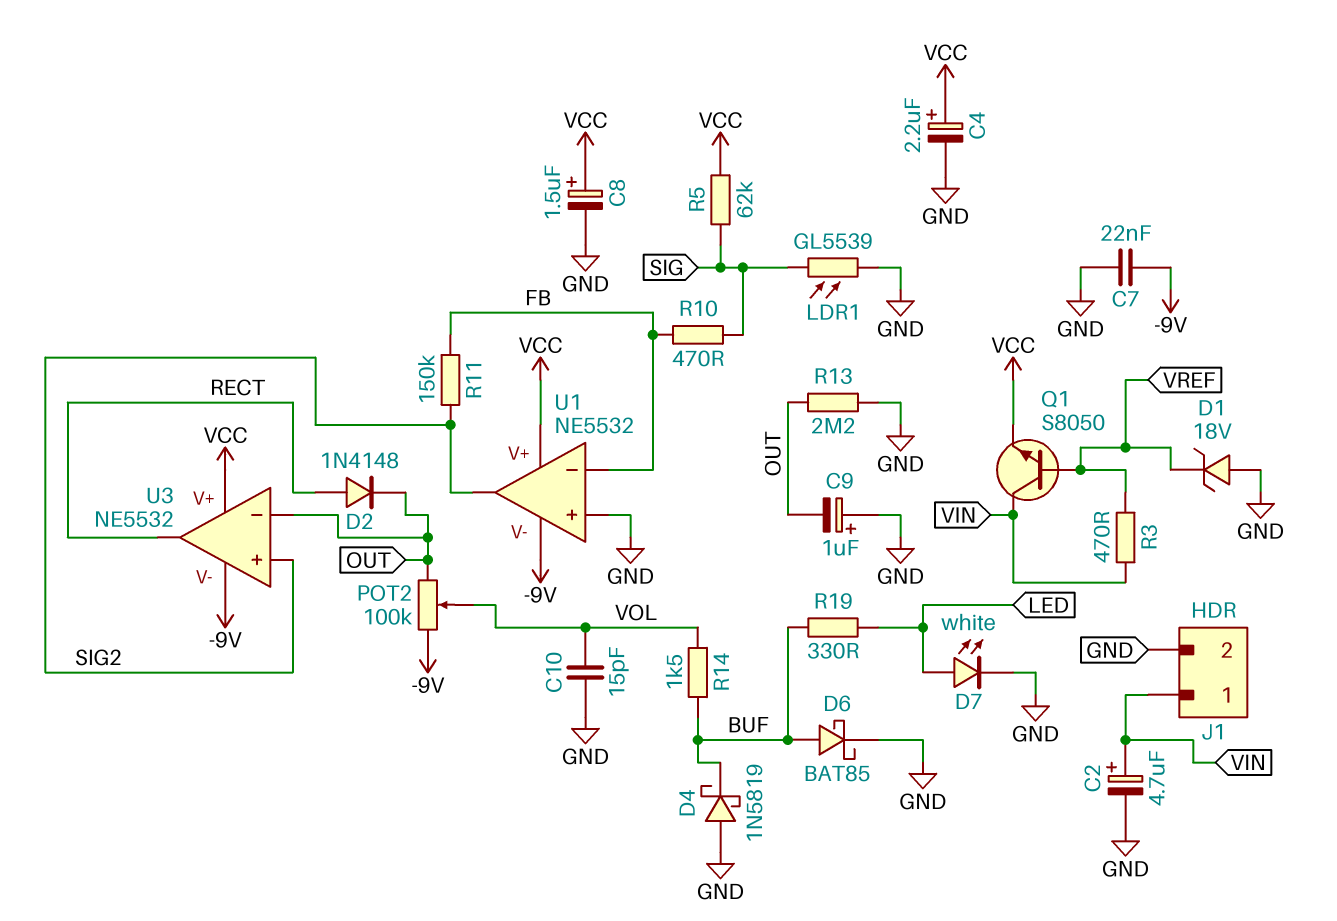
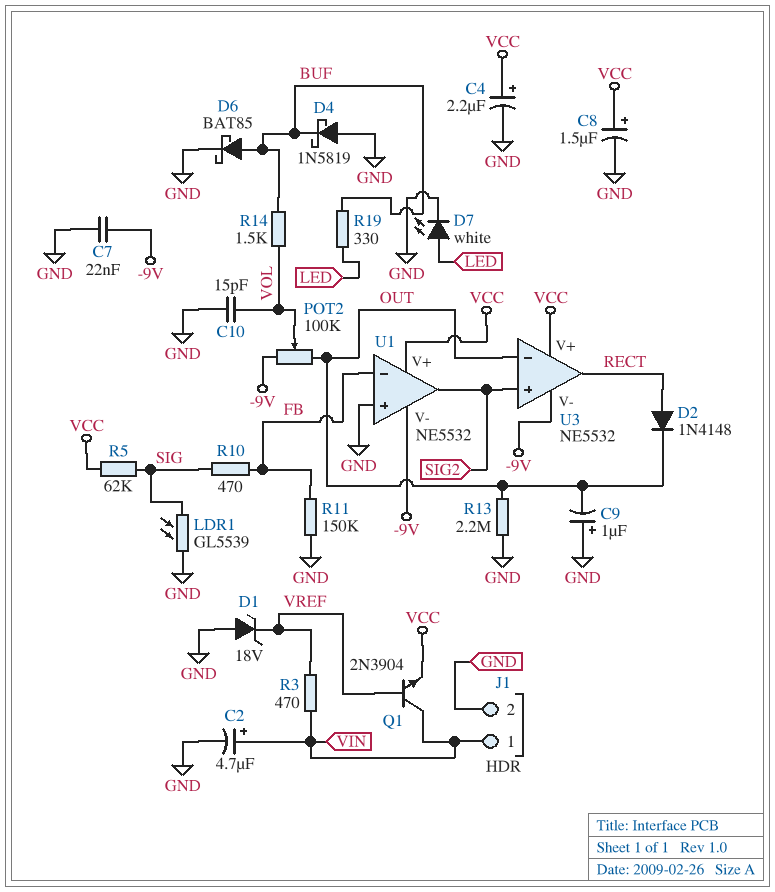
Q1: NPN S8050 (B VREF, C VIN, E VCC) -> NPN 2N3904 (B VREF, C VIN, E VCC)
R11: 150k (FB, SIG2) -> 150k (FB, GND)

